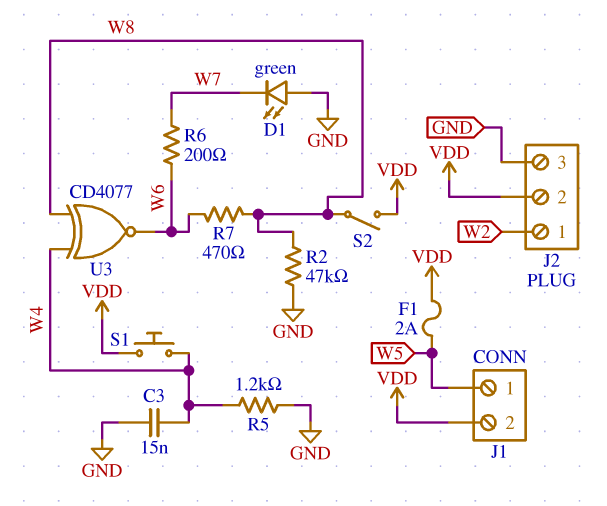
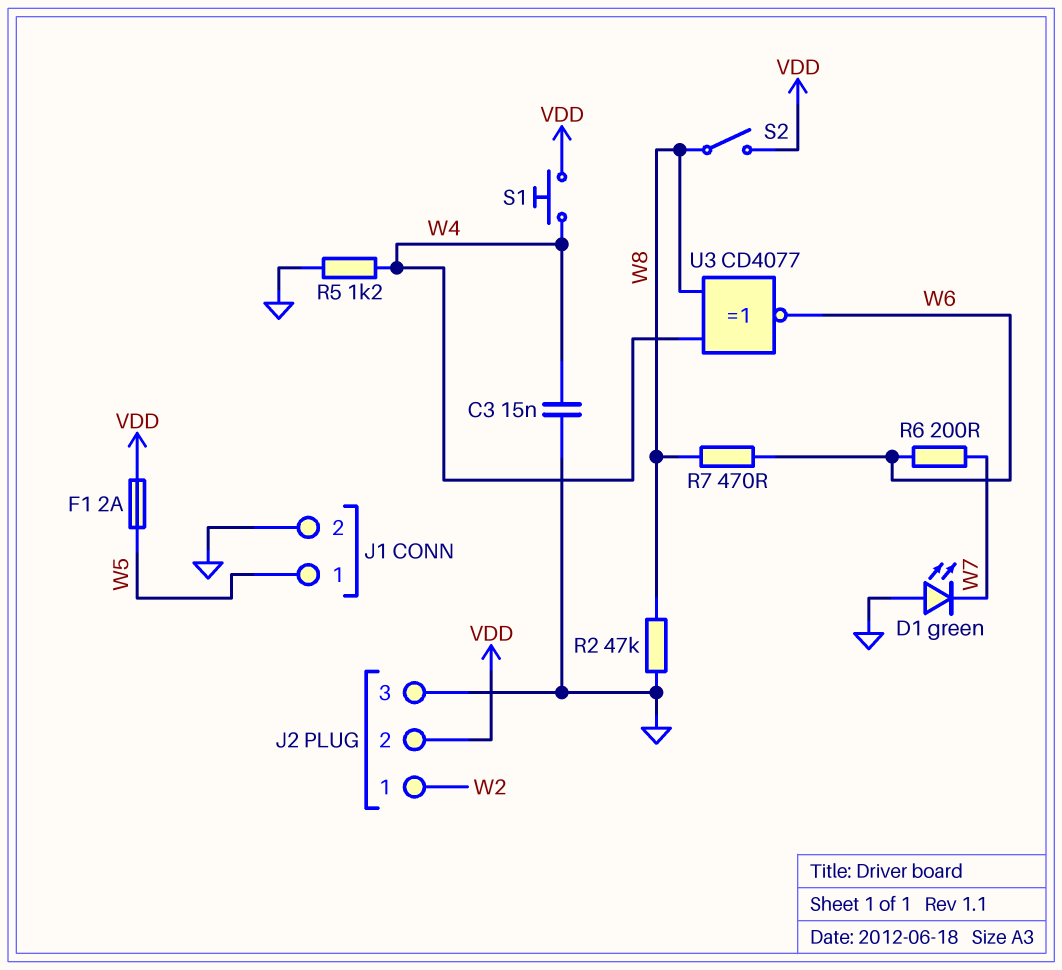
J1 pin 2: VDD -> GND

